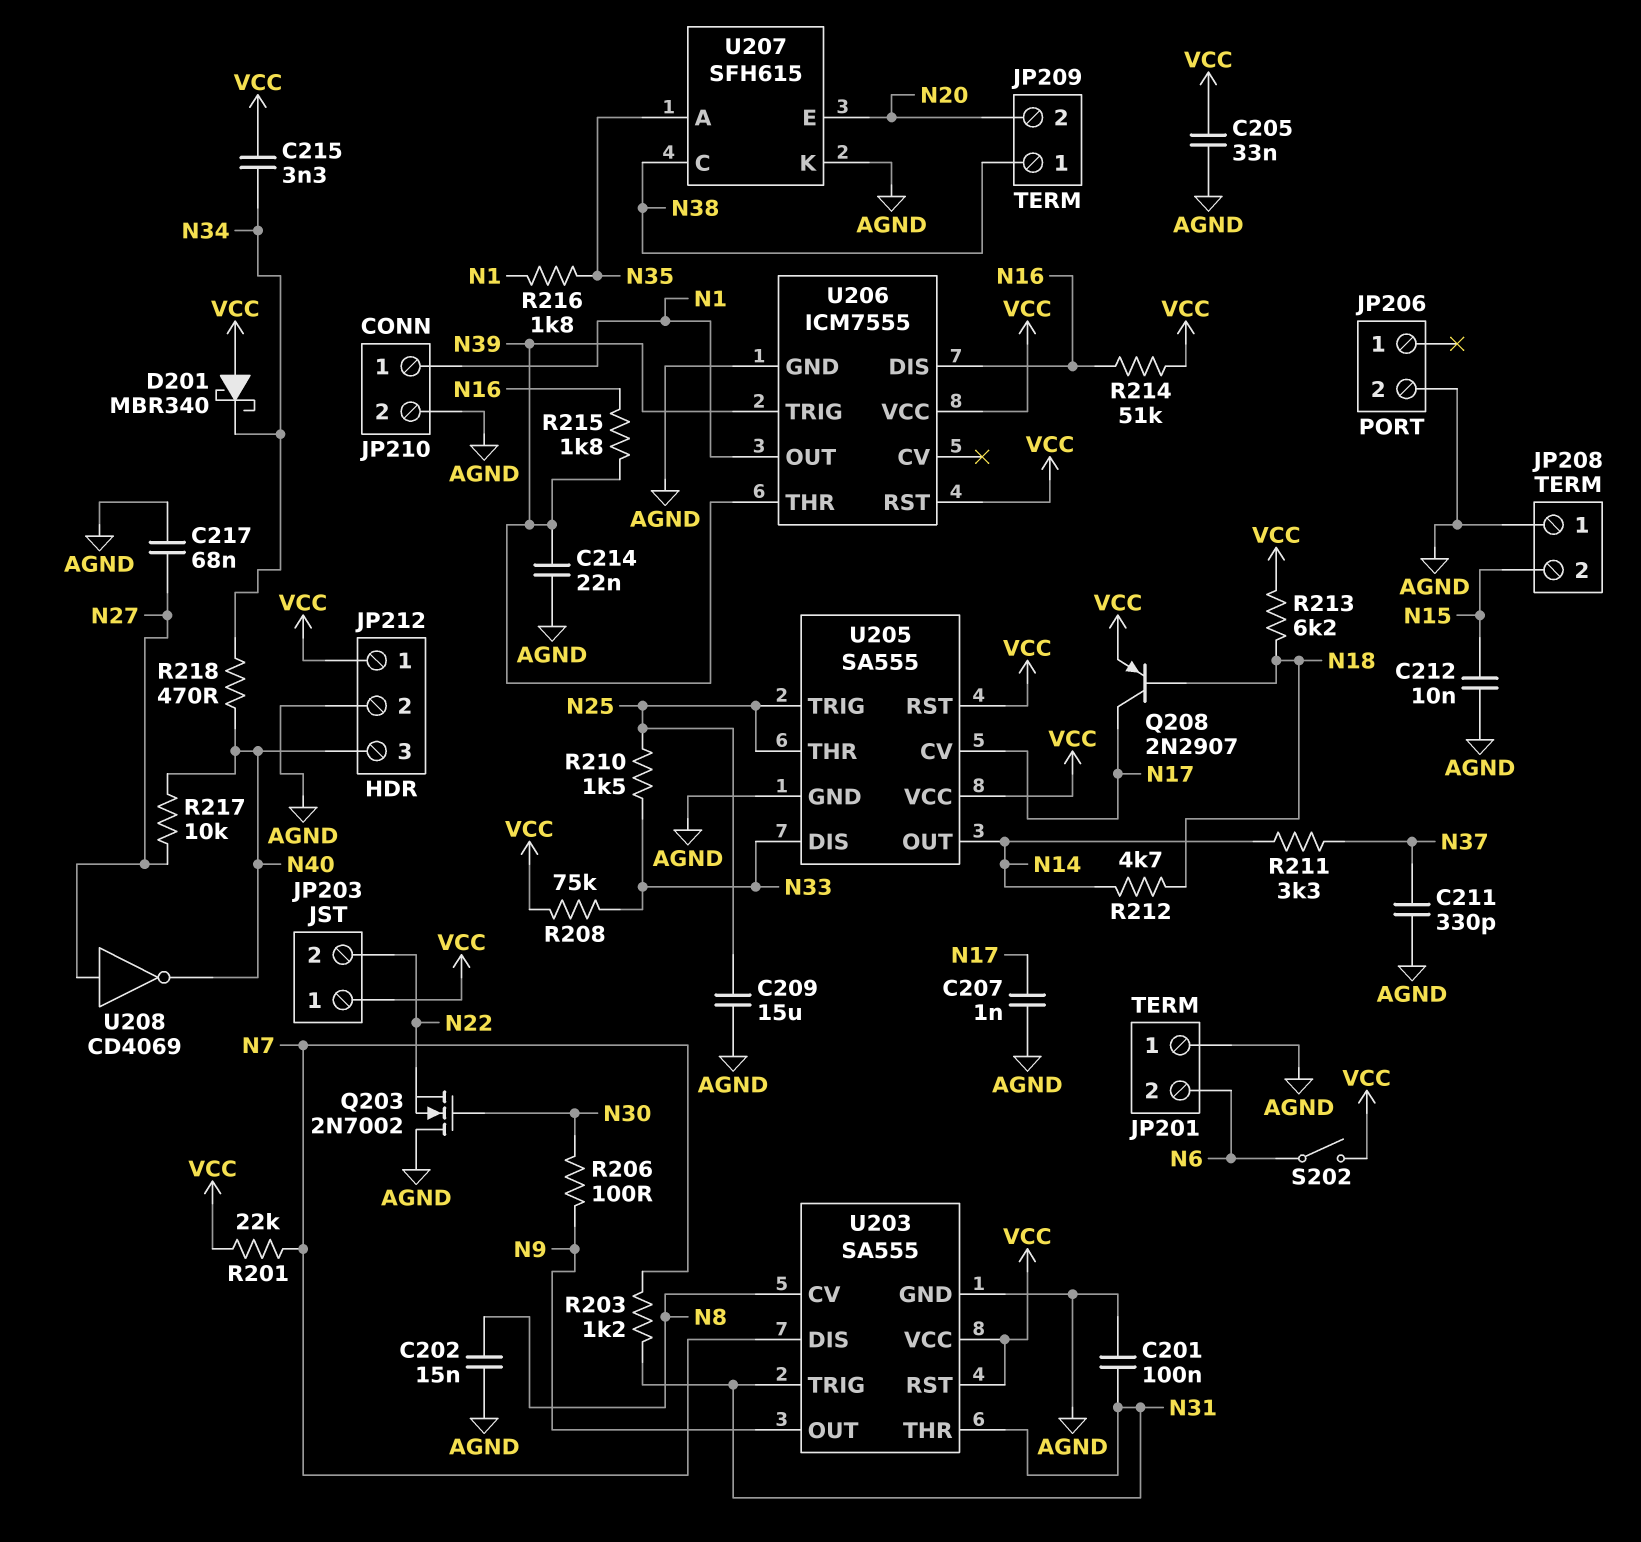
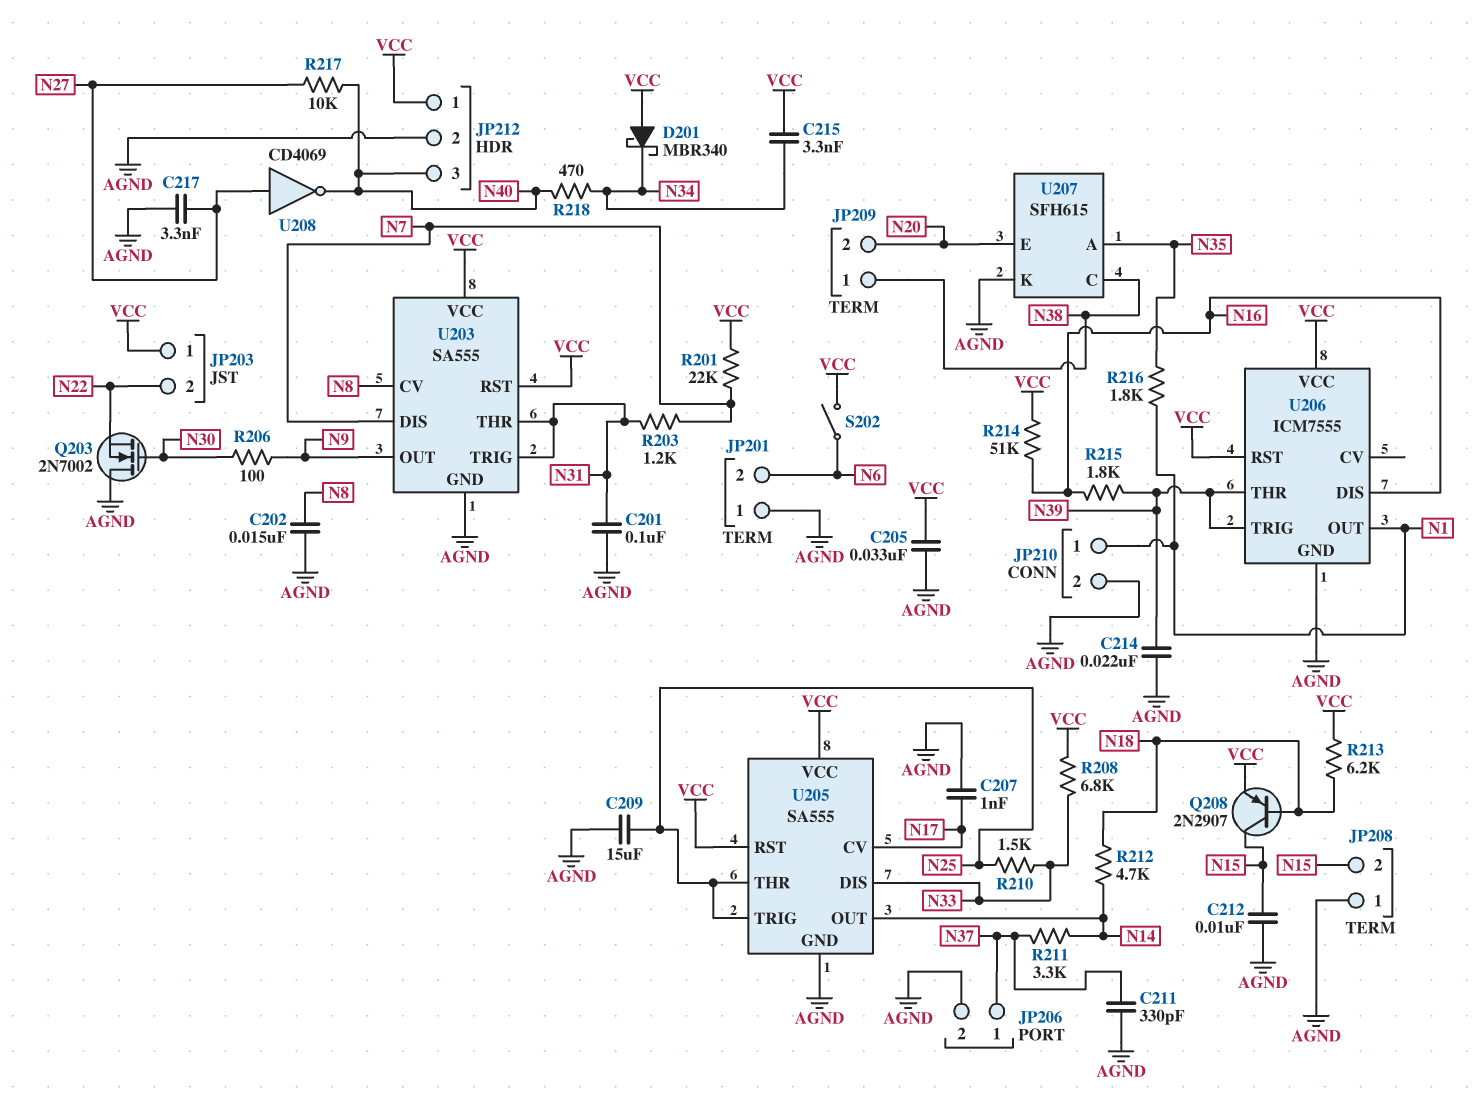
C217: 68nF (AGND, N27) -> 3.3nF (AGND, N27)
JP206 pin 1: none -> N37
Q208: PNP 2N2907 (B N18, C N17, E VCC) -> PNP 2N2907 (B N18, C N15, E VCC)
R208: 75k (N33, VCC) -> 6.8k (N33, VCC)

